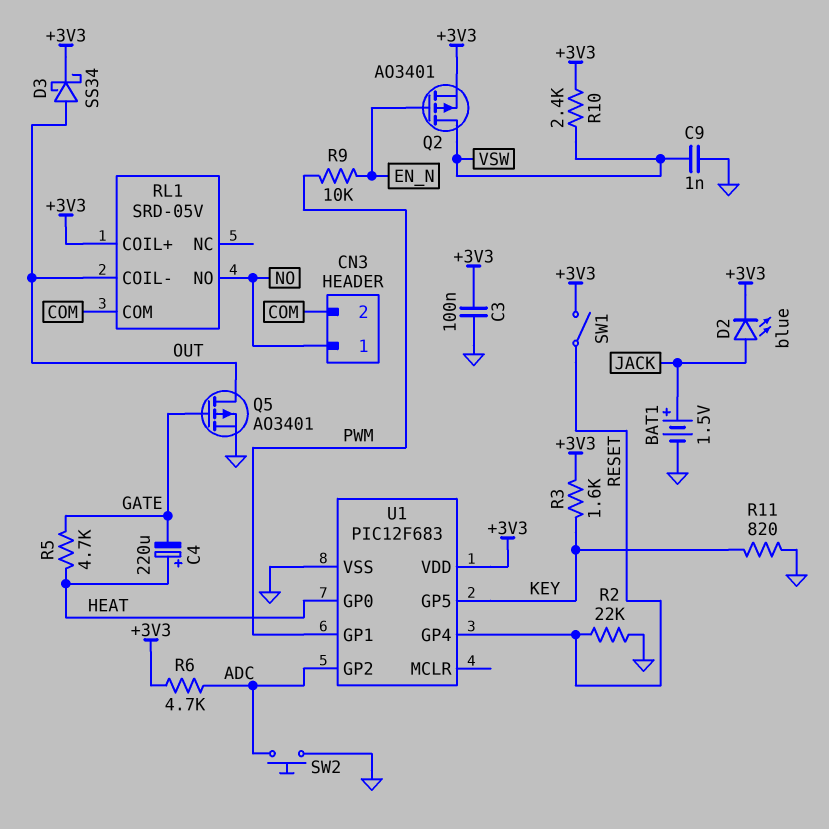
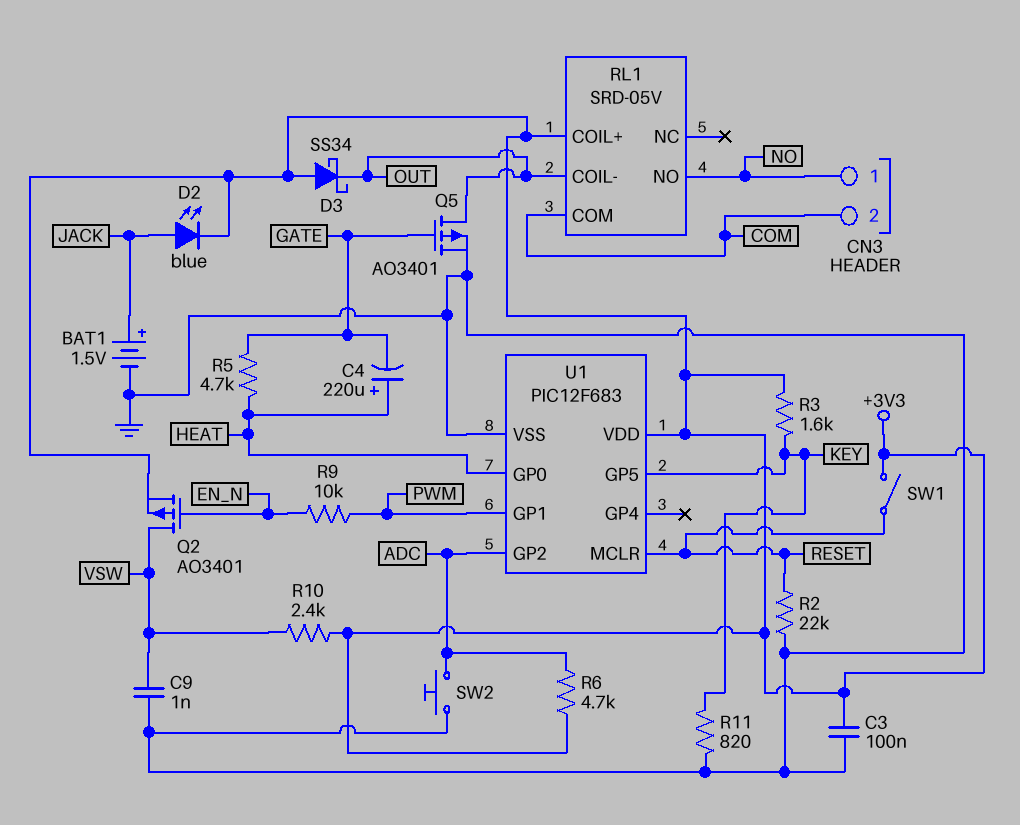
D3: schottky SS34 (A OUT, K +3V3) -> schottky SS34 (A +3V3, K OUT)
U1 pin GP4: RESET -> none
U1 pin MCLR: none -> RESET

